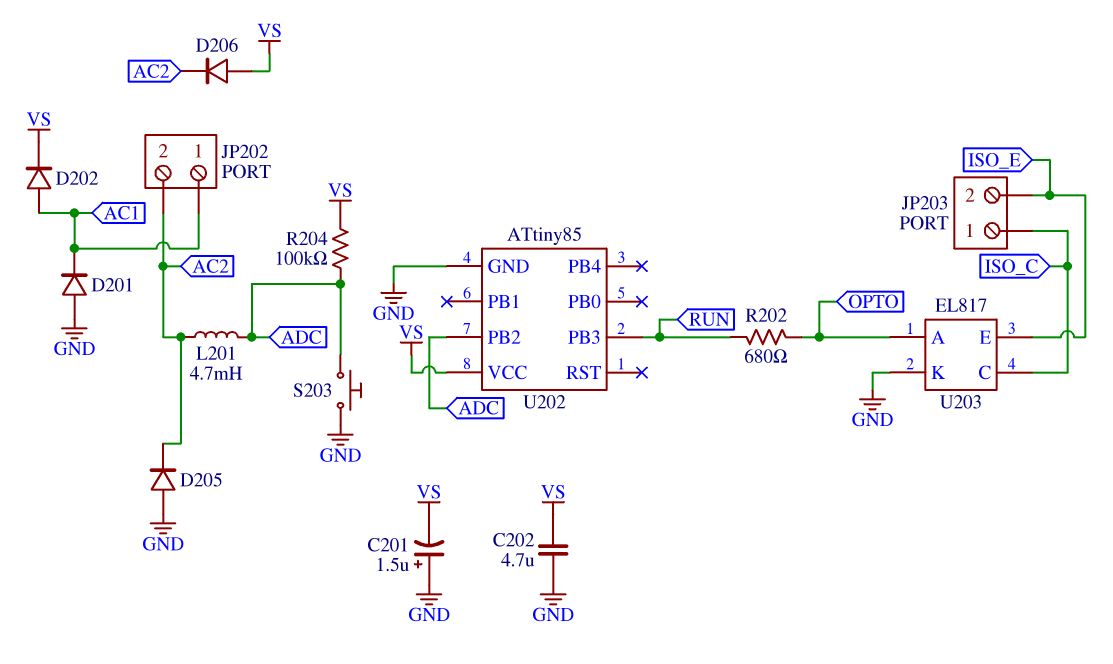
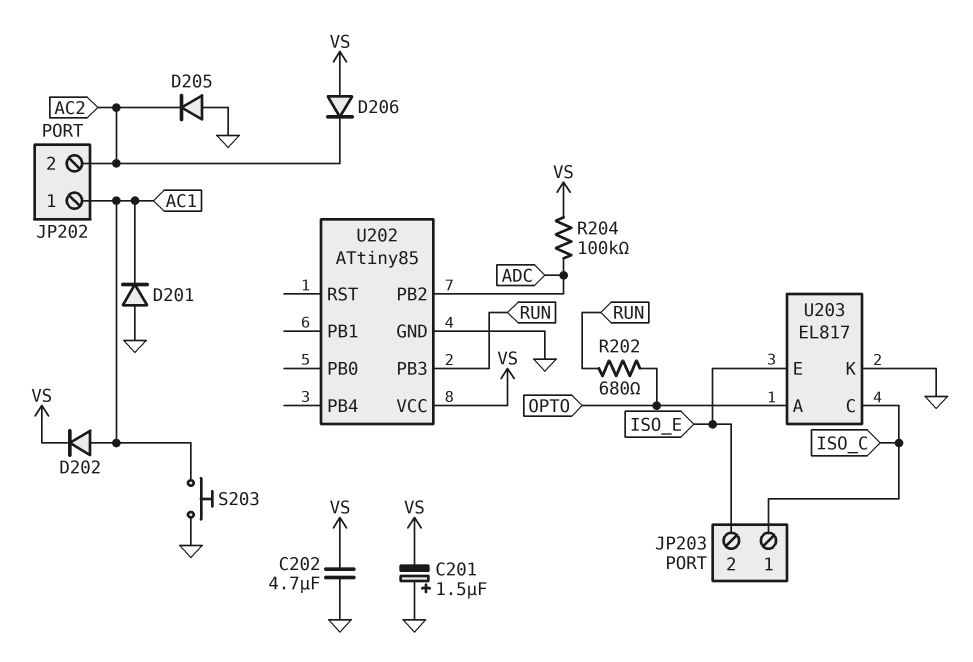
L201: 4.7mH (AC2, ADC) -> none
S203: button (ADC, GND) -> button (AC1, GND)

